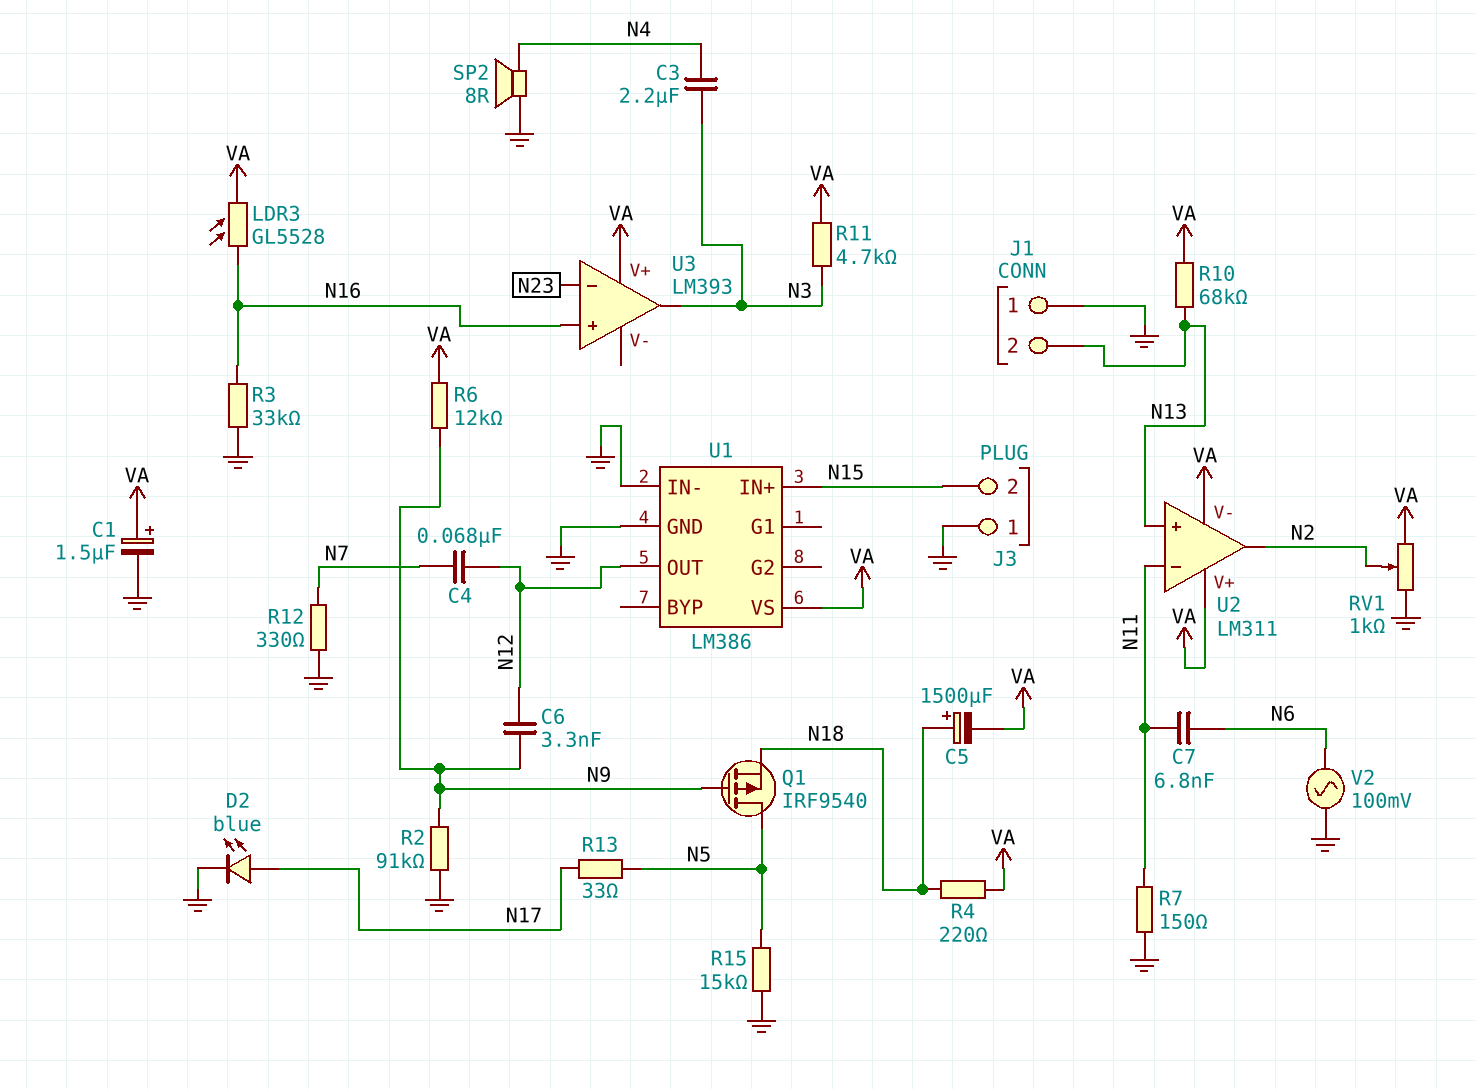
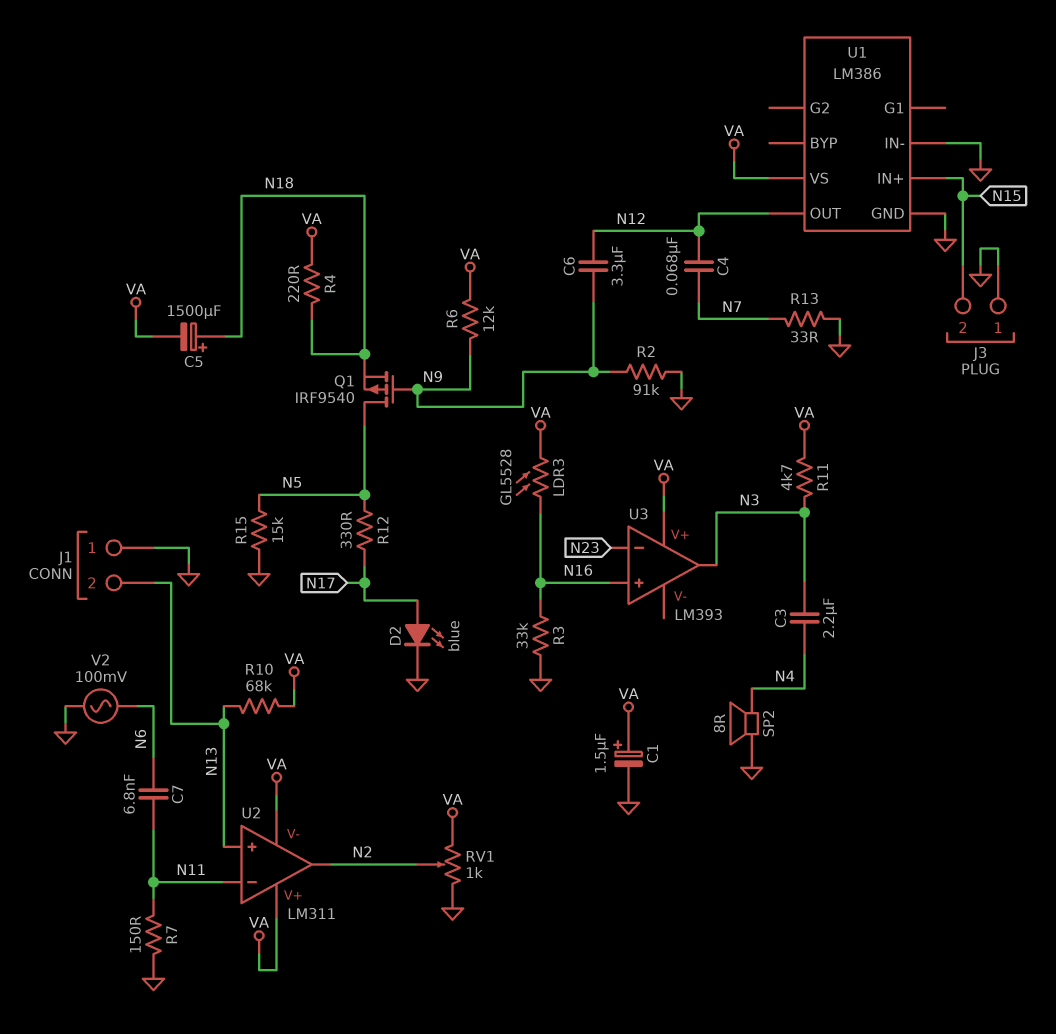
C6: 3.3nF (N9, N12) -> 3.3uF (N9, N12)
R12: 330 (GND, N7) -> 330 (N5, N17)
R13: 33 (N5, N17) -> 33 (GND, N7)

